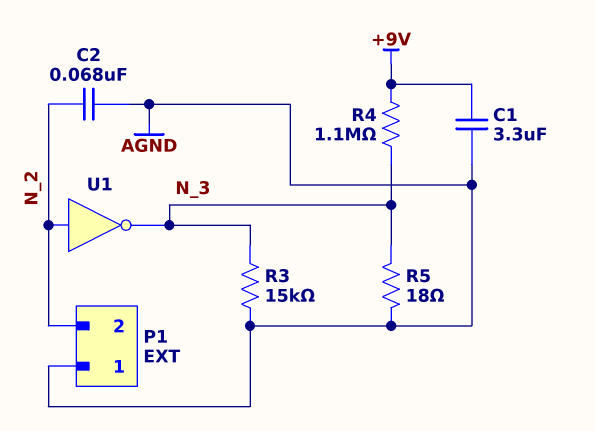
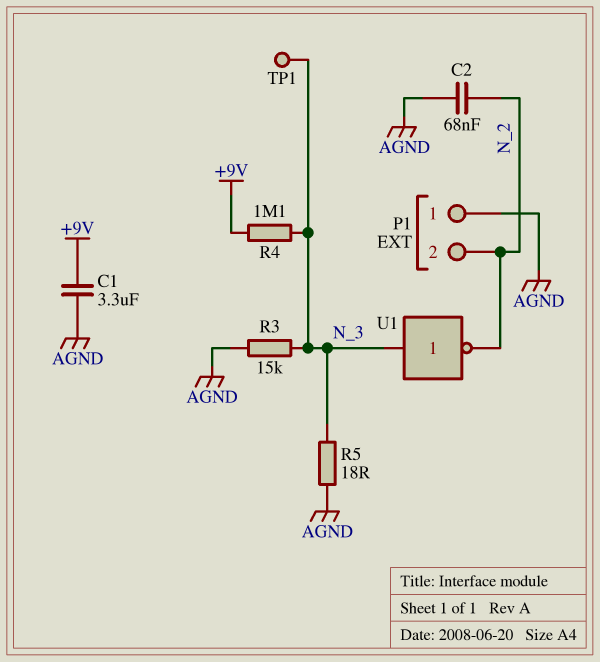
TP1: none -> test point (N_3)
U1: NOT (in N_2, out N_3) -> NOT (in N_3, out N_2)

